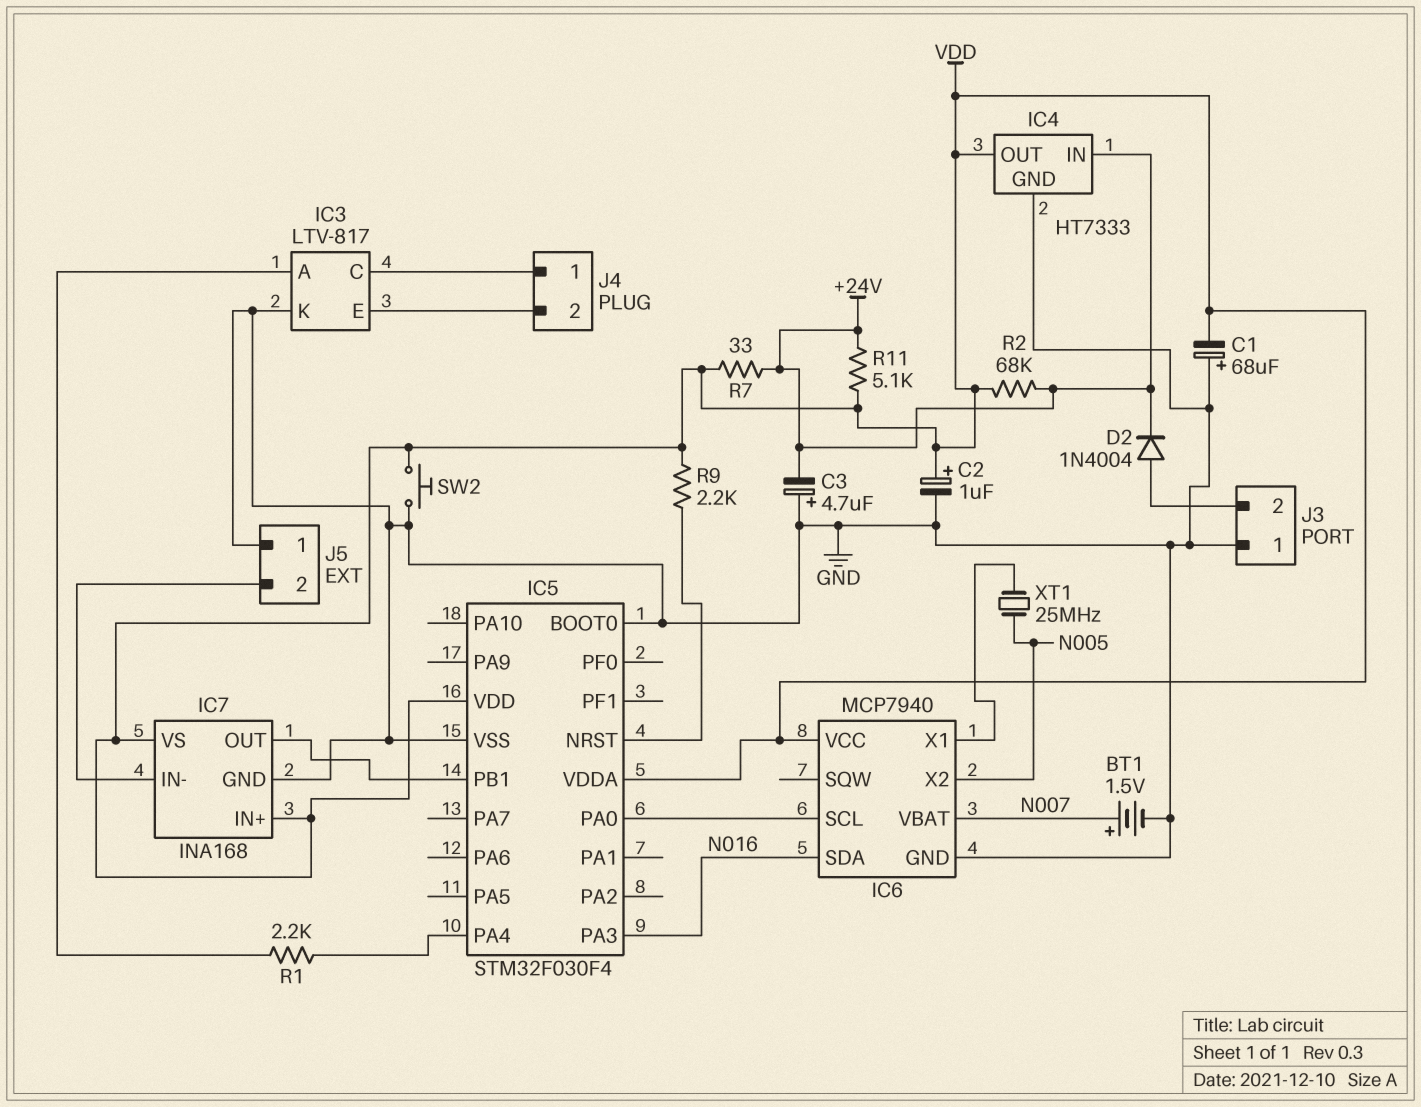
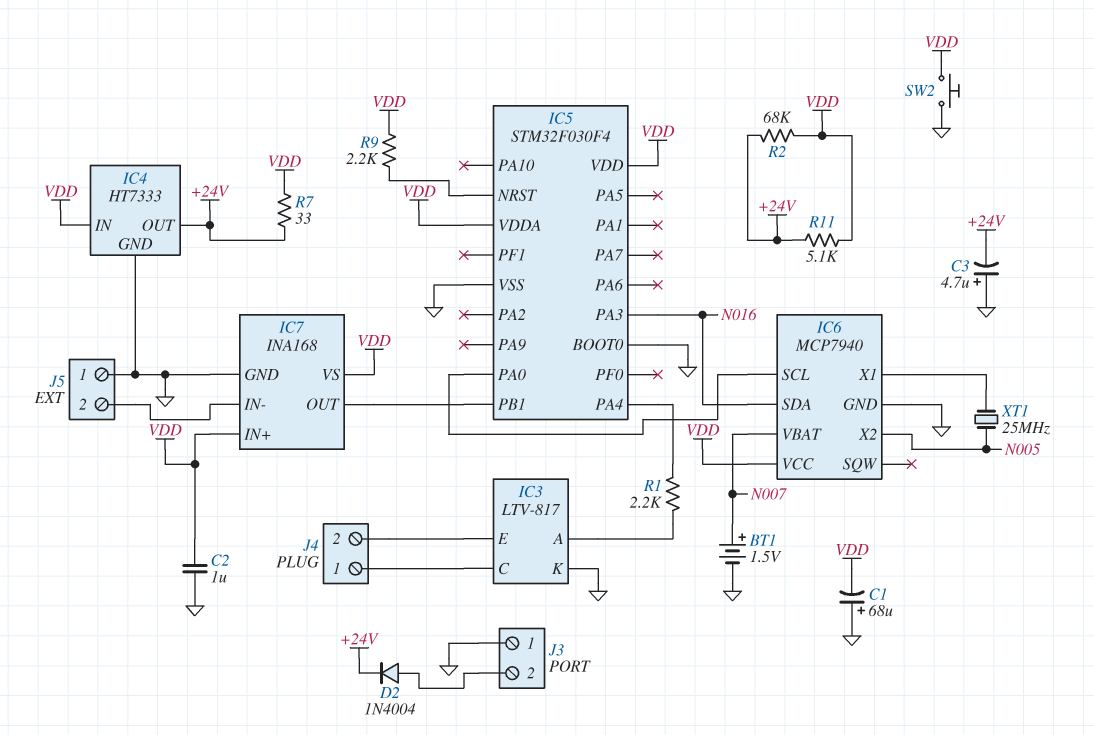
C2: 1uF (plus VDD, minus GND) -> 1uF (GND, VDD)
IC4 pin IN: +24V -> VDD
IC4 pin OUT: VDD -> +24V

